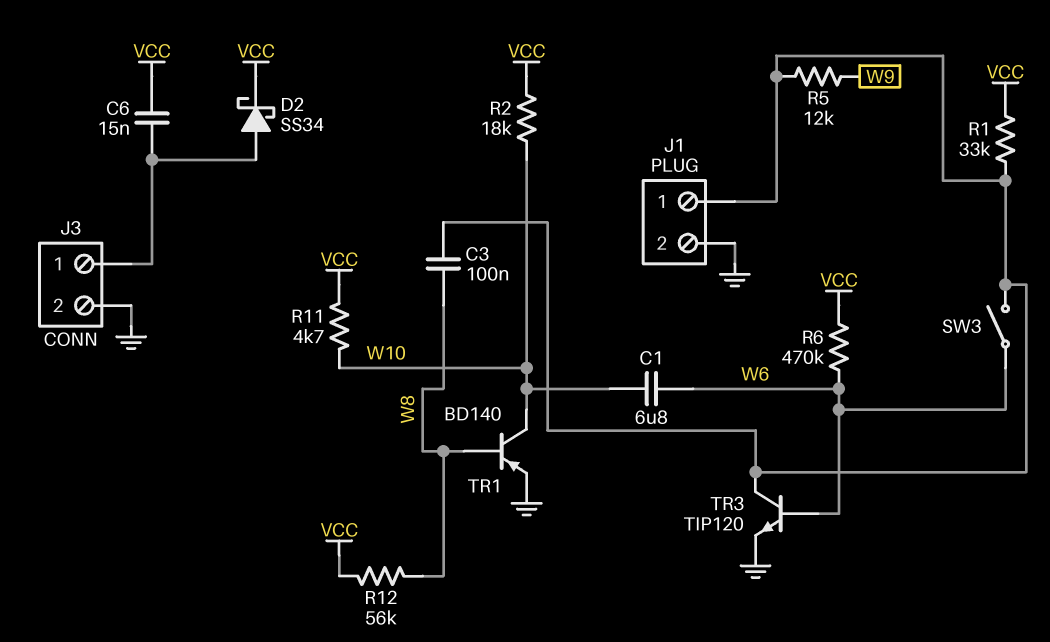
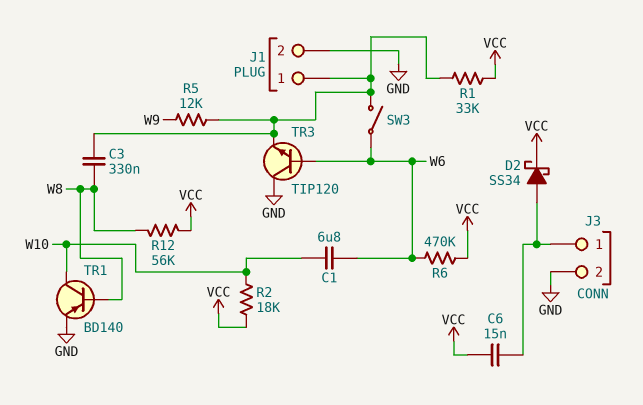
C3: 100nF (J1/1, W8) -> 330nF (J1/1, W8)
R11: 4.7k (VCC, W10) -> none
TR3: NPN TIP120 (B W6, C J1/1, E GND) -> NPN TIP120 (B W6, C GND, E J1/1)

